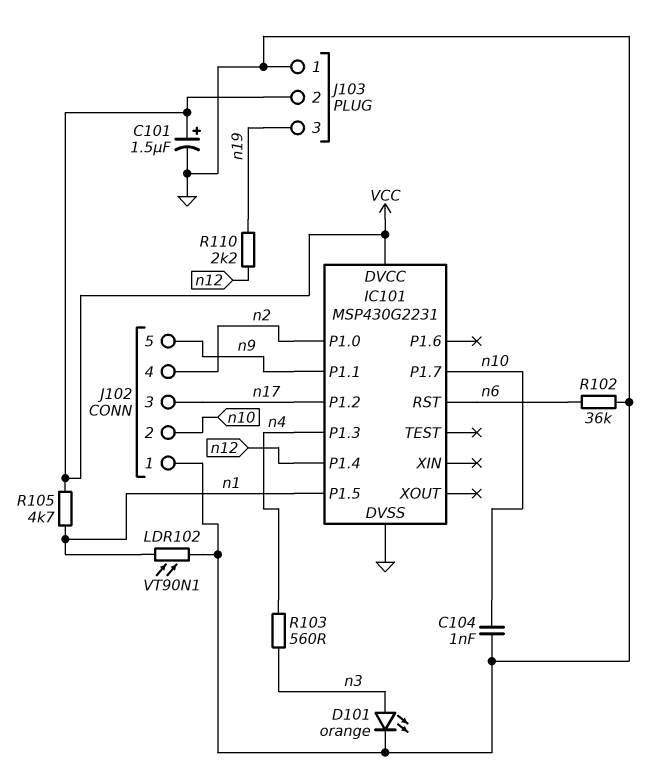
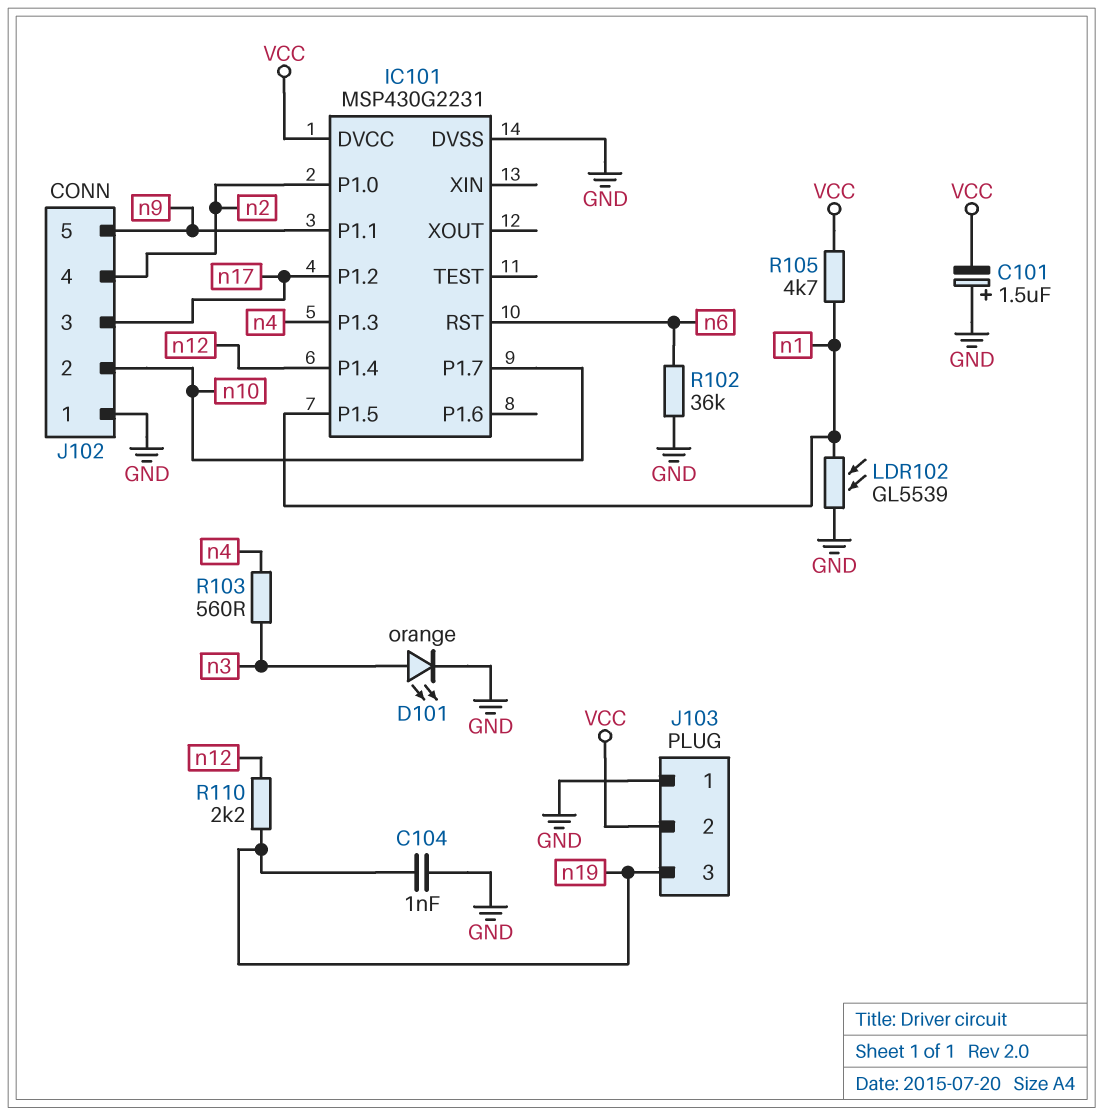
C101: 1.5uF (plus VCC, minus GND) -> 1.5uF (plus GND, minus VCC)
C104: 1nF (GND, n10) -> 1nF (GND, n19)
LDR102: VT90N1 (GND, n1) -> GL5539 (GND, n1)

